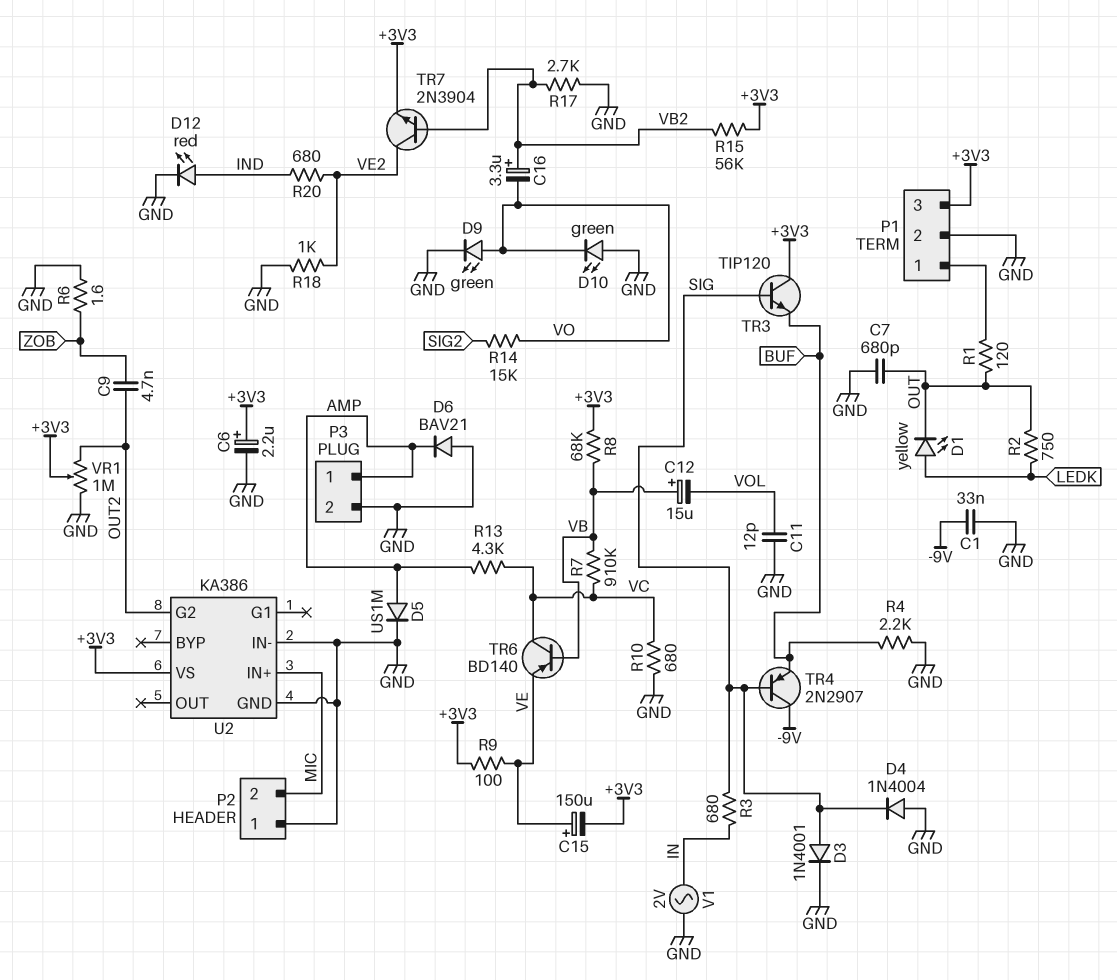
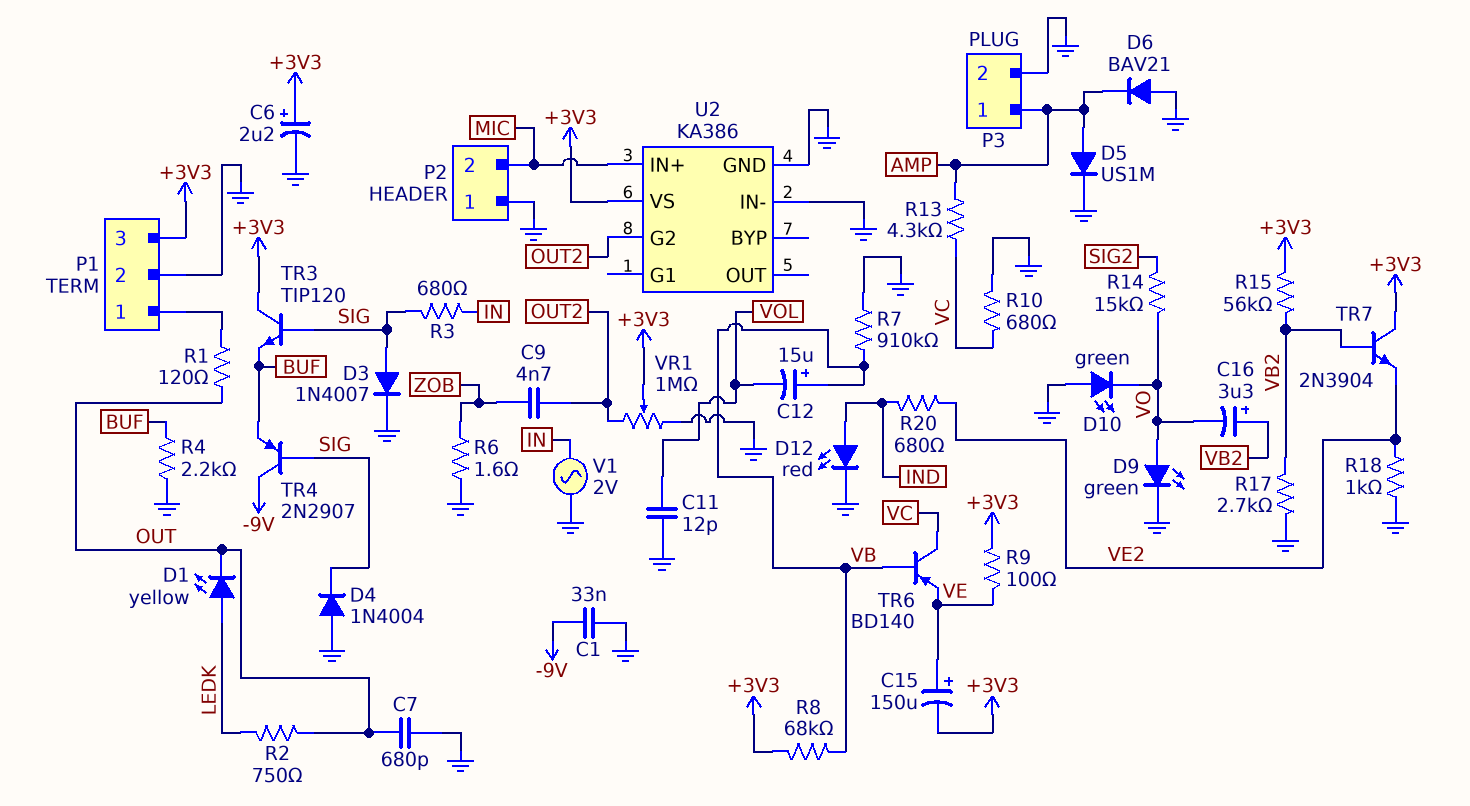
D3: diode 1N4001 (A SIG, K GND) -> diode 1N4007 (A SIG, K GND)
R7: 910k (VB, VC) -> 910k (GND, VB)
TR7: NPN 2N3904 (B VB2, C VE2, E +3V3) -> NPN 2N3904 (B VB2, C +3V3, E VE2)

